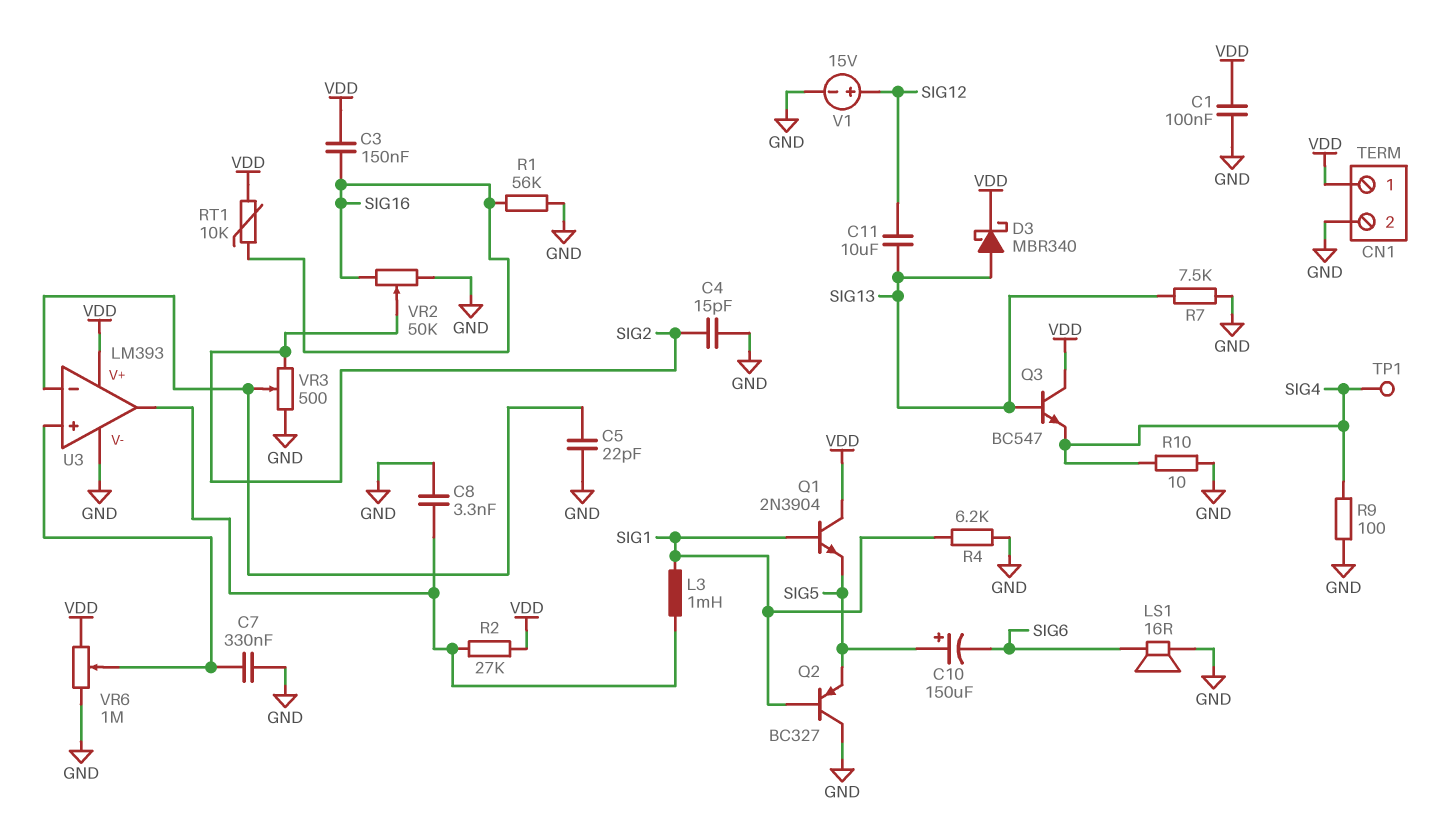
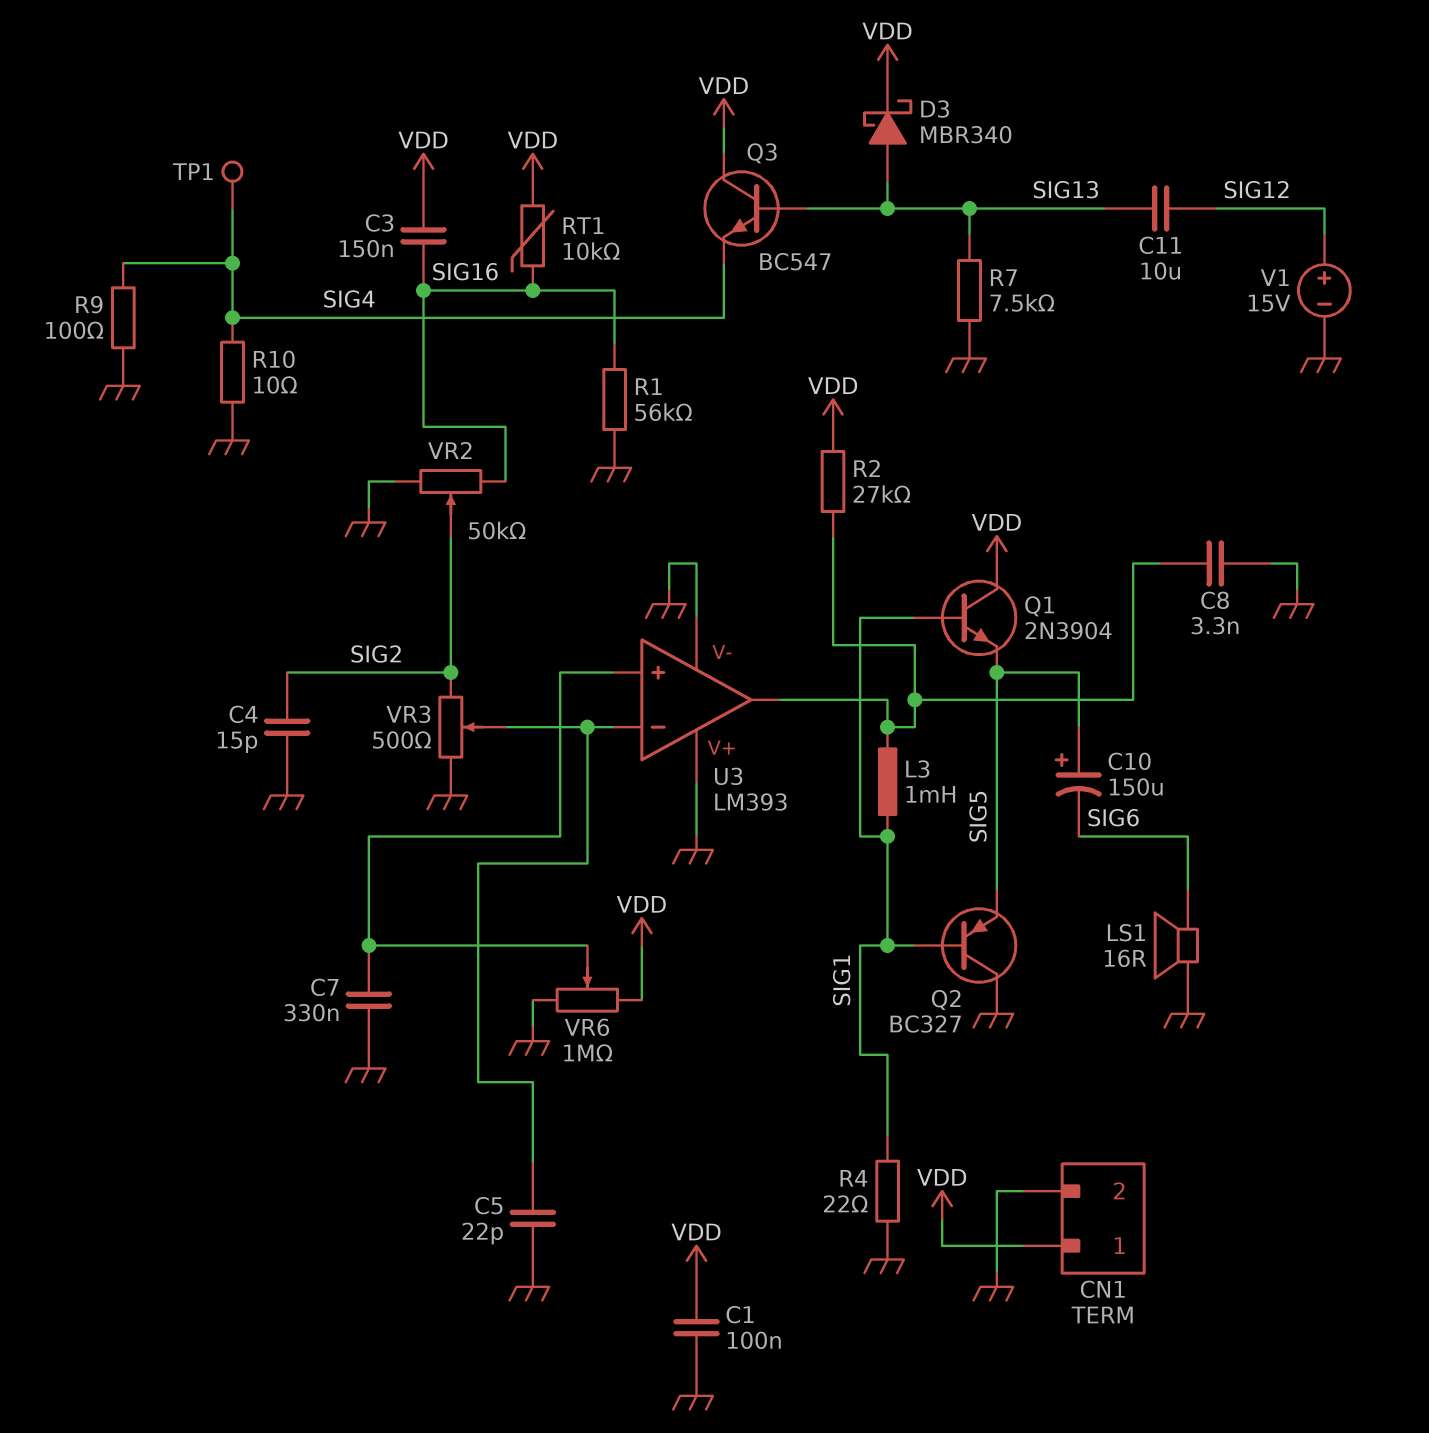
R4: 6.2k (GND, SIG1) -> 22 (GND, SIG1)
U3 pin V+: VDD -> GND

